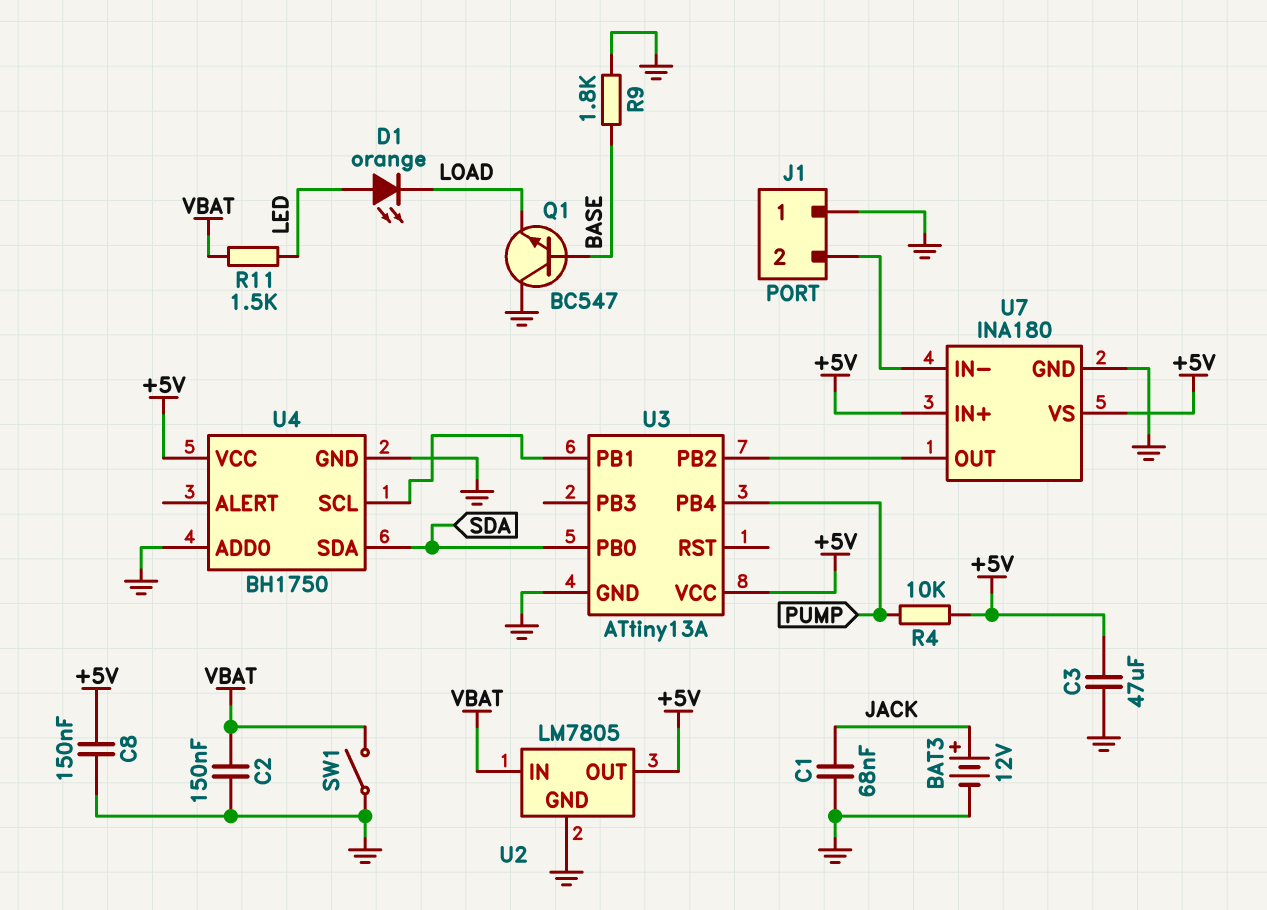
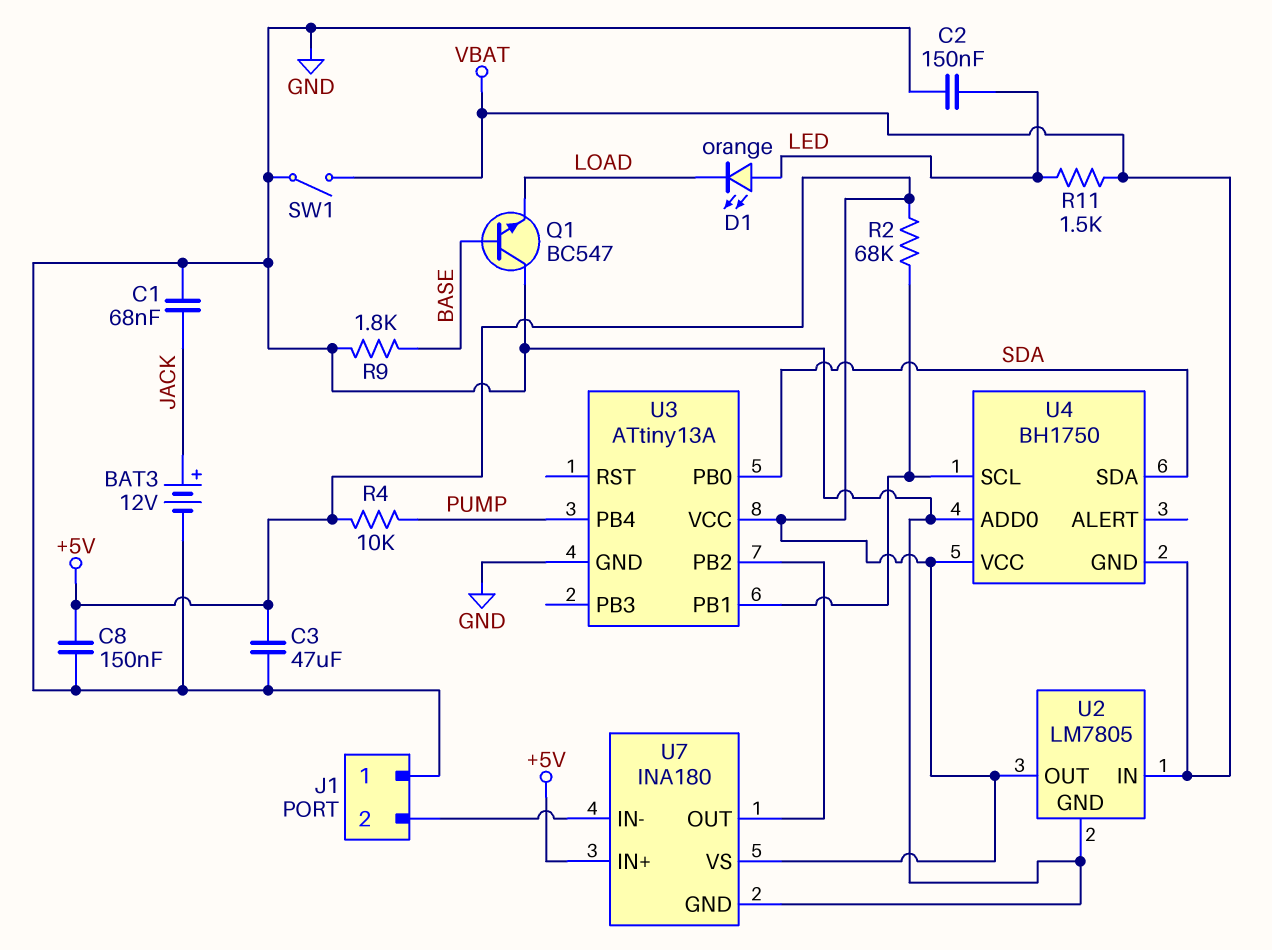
C2: 150nF (GND, VBAT) -> 150nF (GND, LED)
R2: none -> 68k (+5V, U3/PB1)
U4 pin GND: GND -> VBAT

